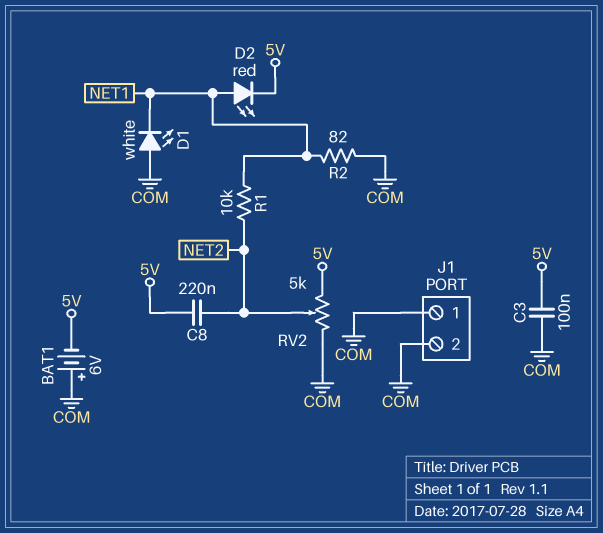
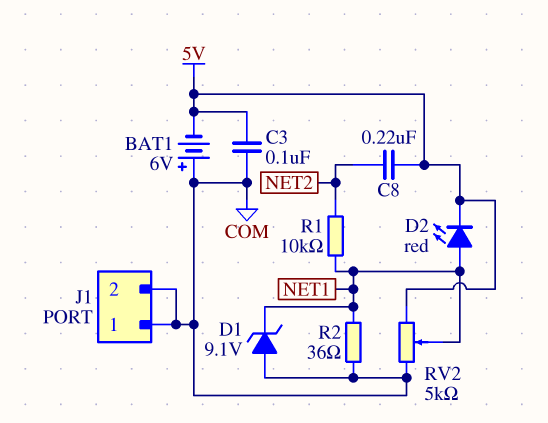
D1: LED white (A COM, K NET1) -> zener 9.1V (A COM, K NET1)
R2: 82 (COM, NET1) -> 36 (COM, NET1)
RV2: 5k (5V, COM, wiper NET2) -> 5k (5V, COM, wiper NET1)

